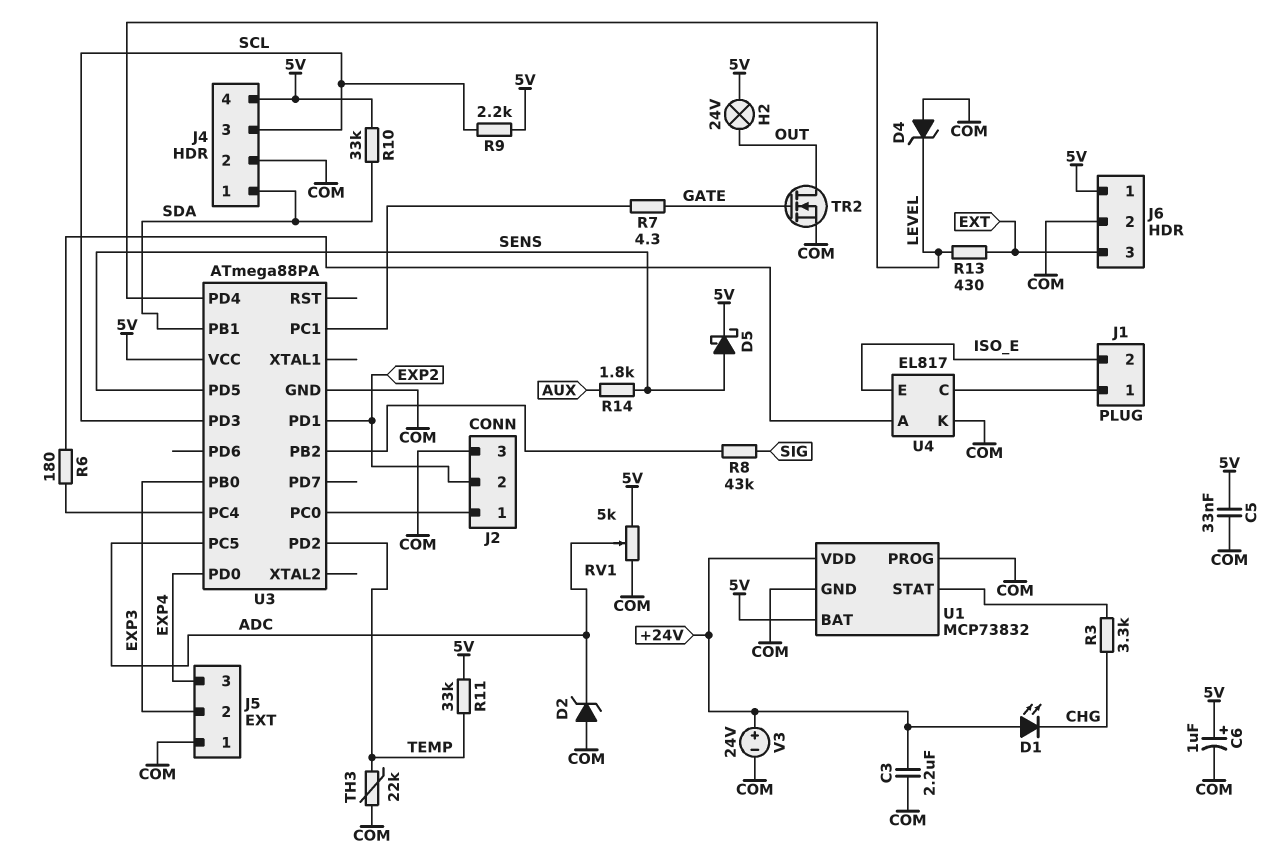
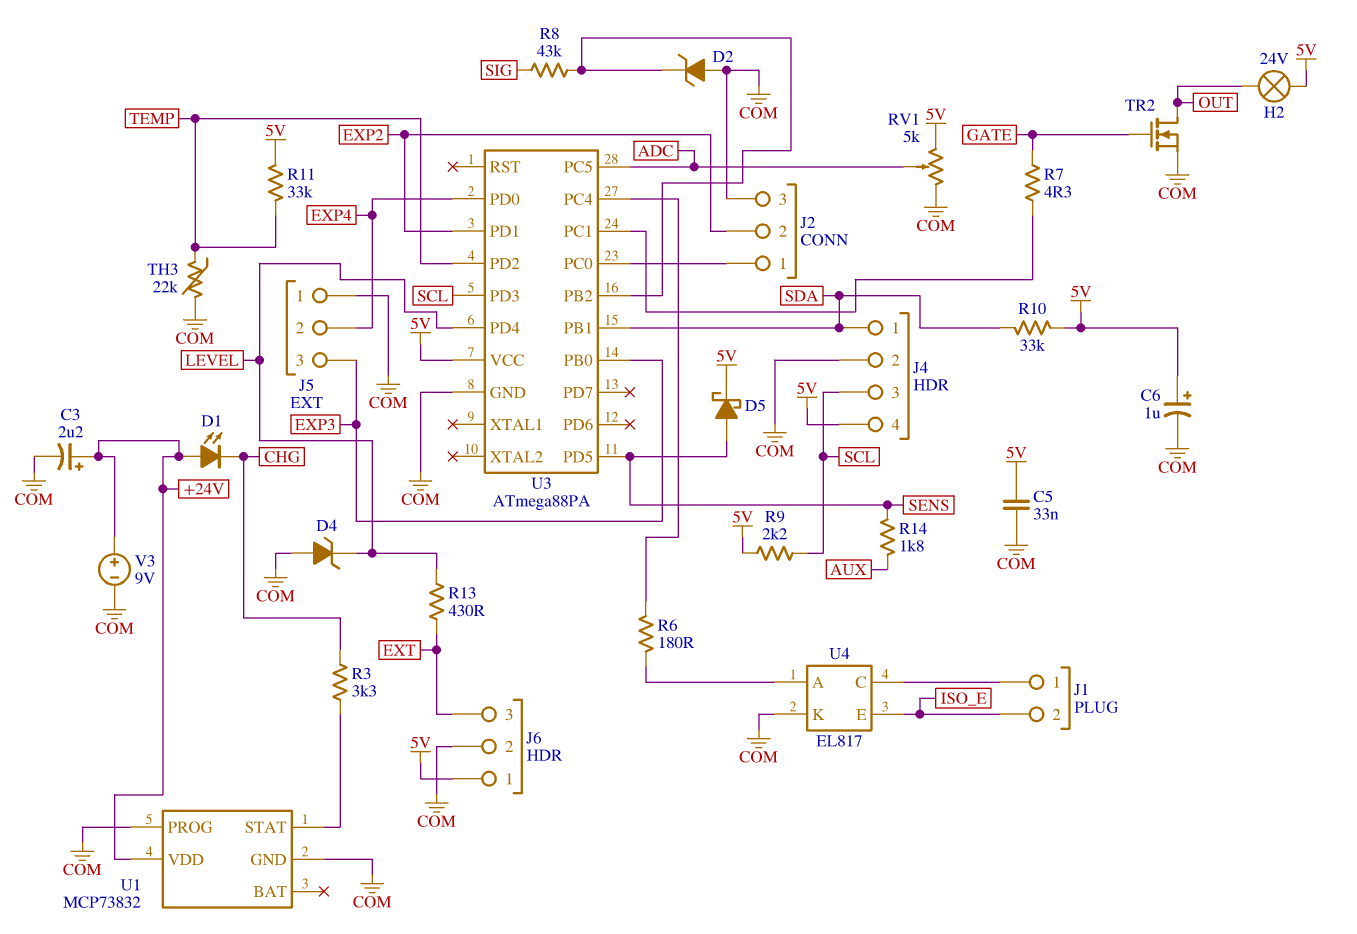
C3: 2.2uF (+24V, COM) -> 2.2uF (plus +24V, minus COM)
D2: zener (A COM, K ADC) -> zener (A COM, K U3/PB2)
J5 pin 2: EXP3 -> EXP4
J5 pin 3: EXP4 -> EXP3
U1 pin BAT: 5V -> none
V3: 24V (plus +24V, minus COM) -> 9V (plus +24V, minus COM)

